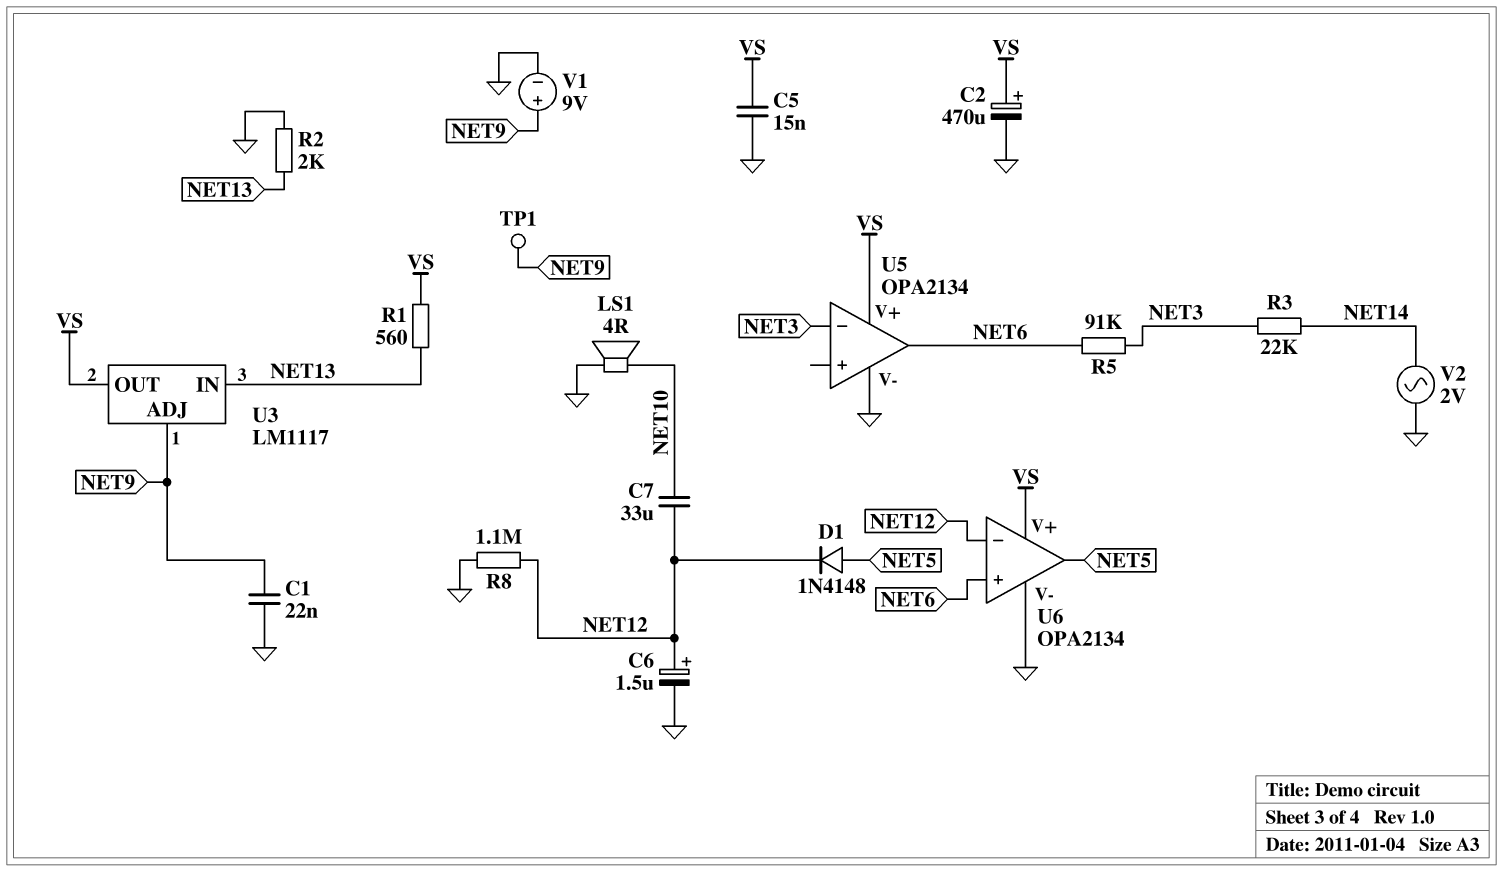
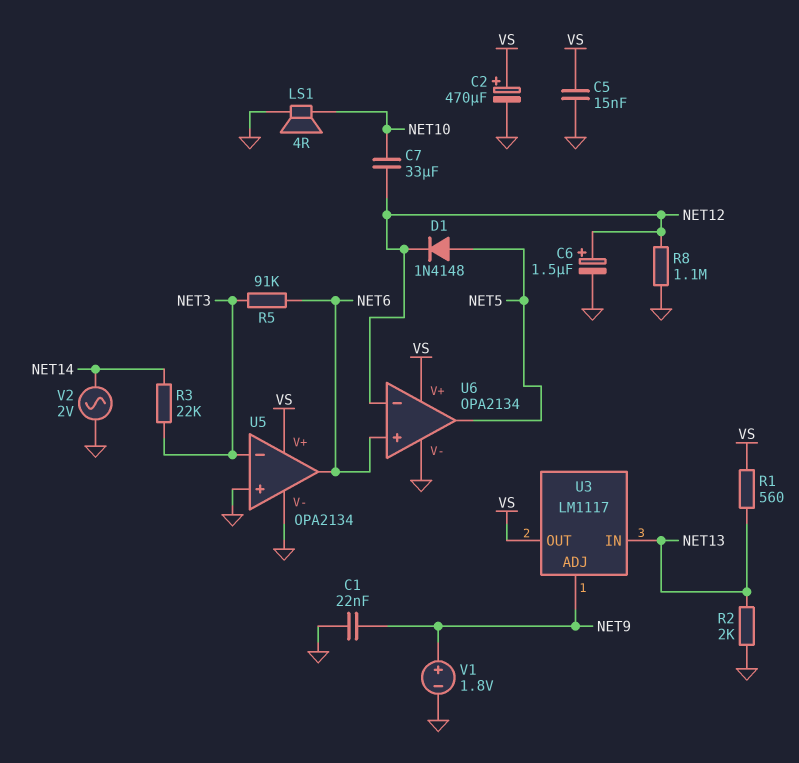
TP1: test point (NET9) -> none
U5 pin in+: none -> GND
V1: 9V (plus NET9, minus GND) -> 1.8V (plus NET9, minus GND)

